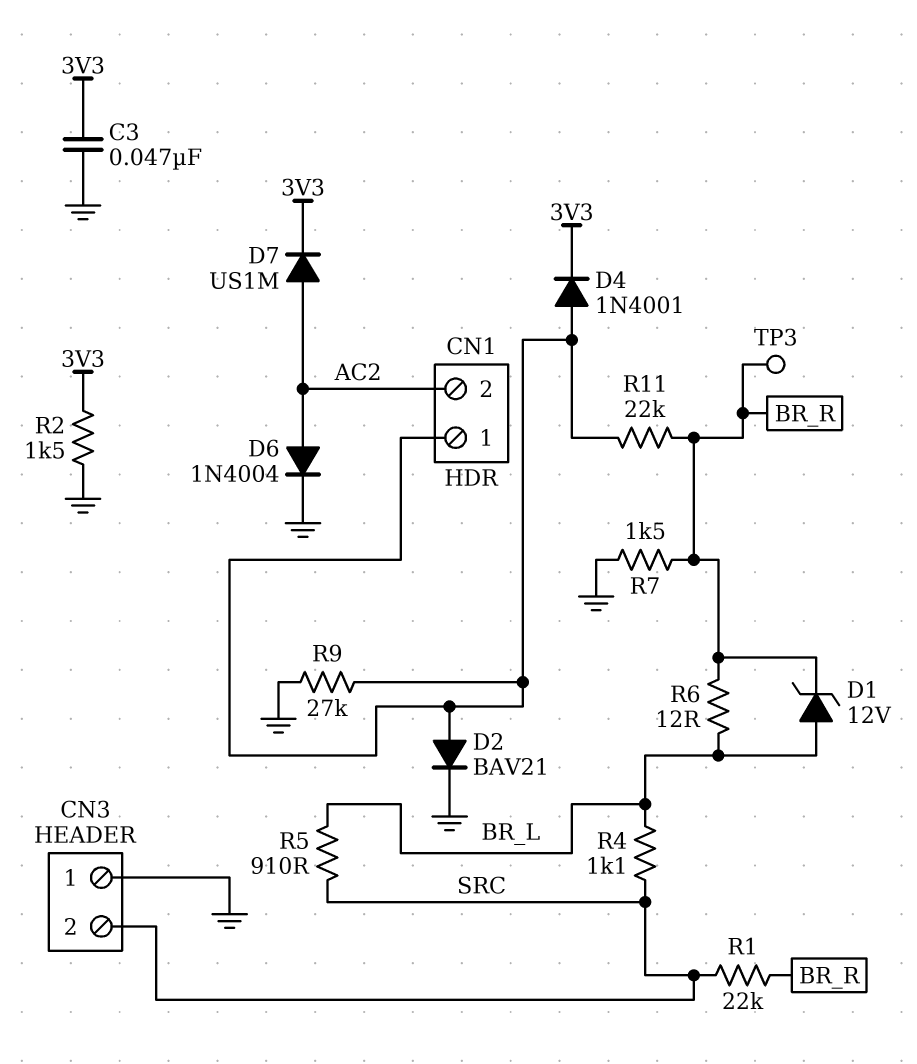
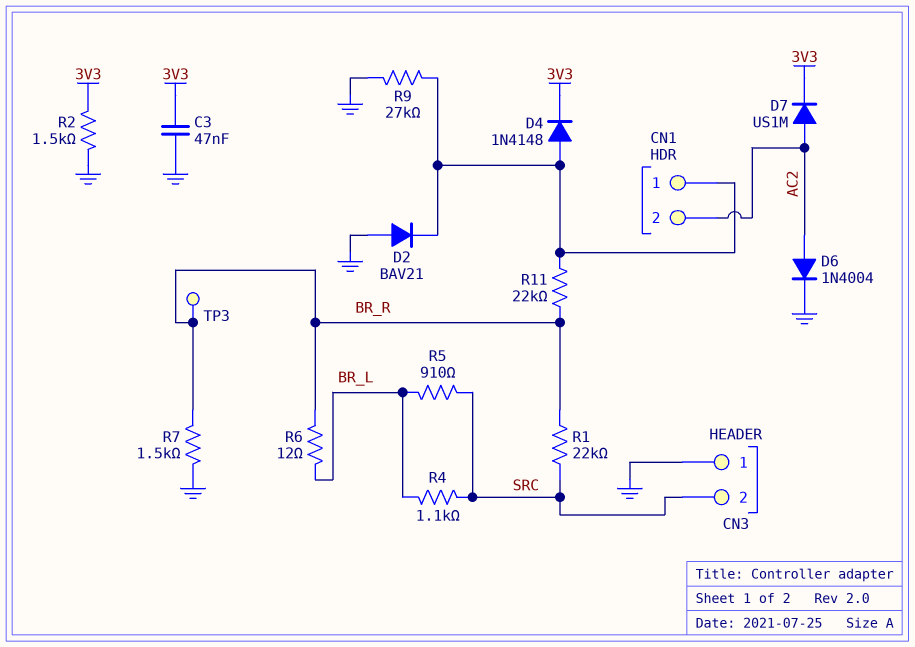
D1: zener 12V (A BR_L, K BR_R) -> none
D2: diode BAV21 (A CN1/1, K GND) -> diode BAV21 (A GND, K CN1/1)
D4: diode 1N4001 (A CN1/1, K 3V3) -> diode 1N4148 (A CN1/1, K 3V3)

